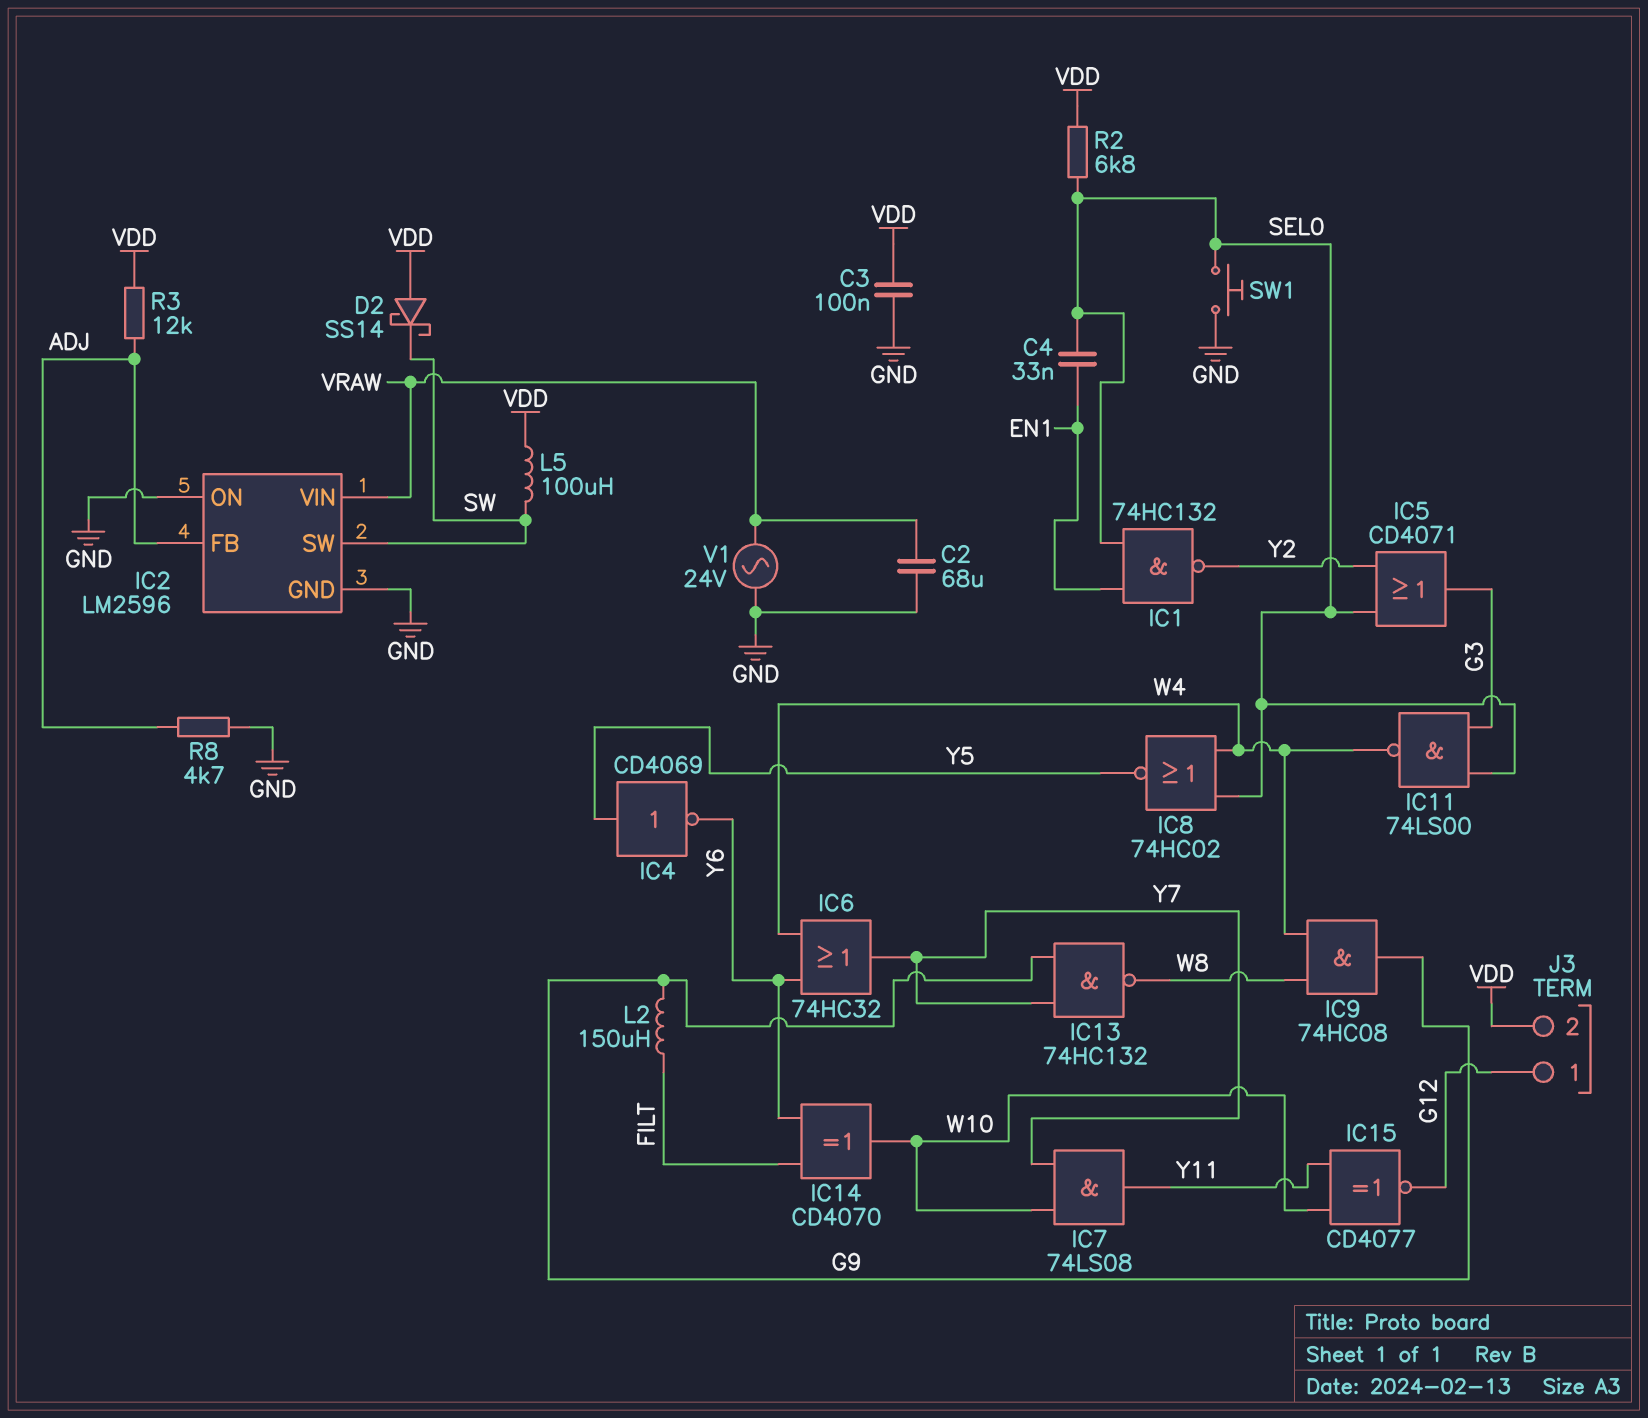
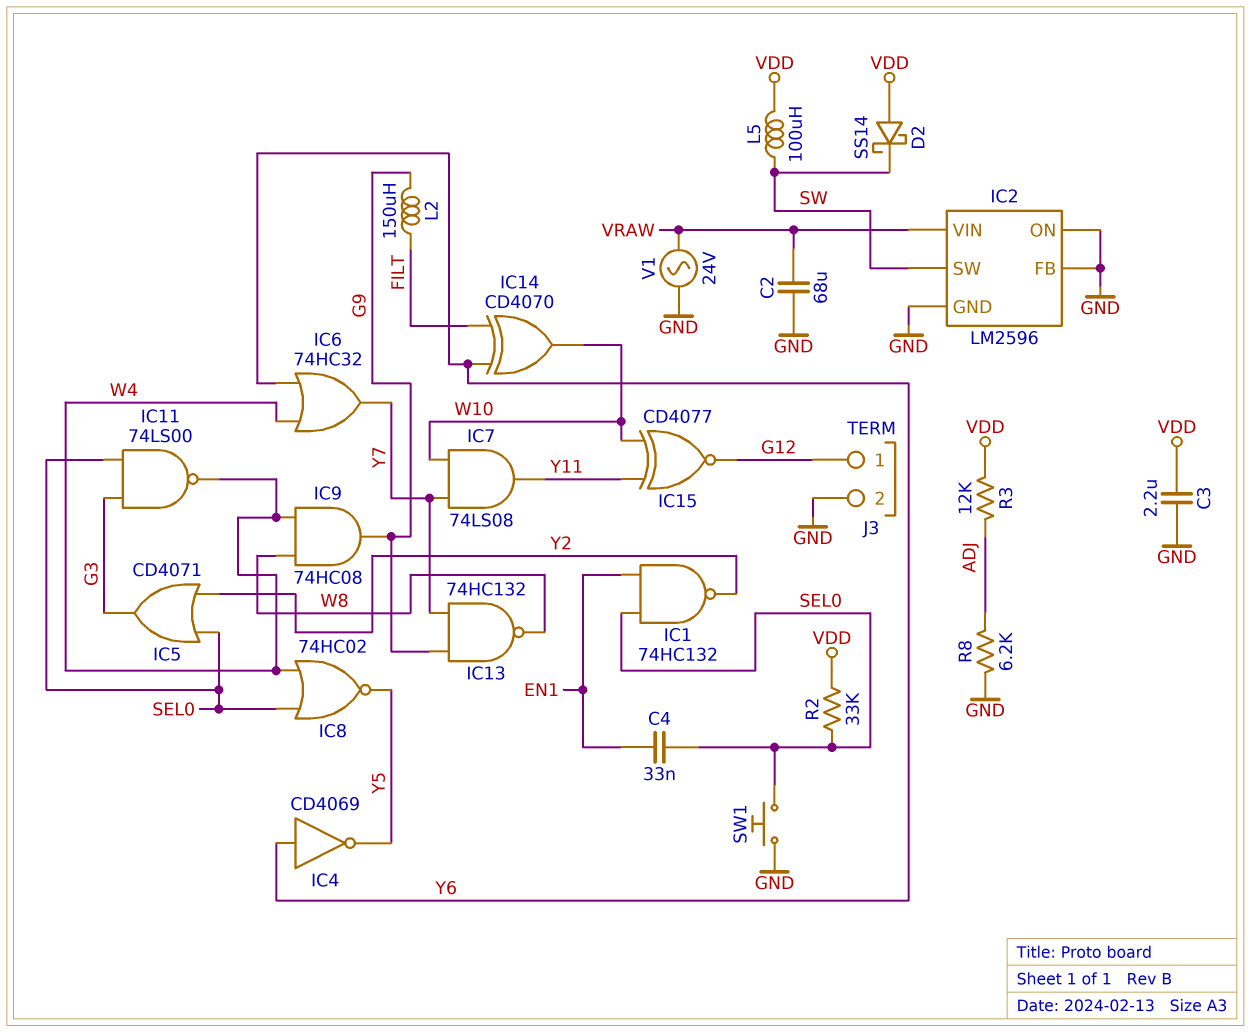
C3: 100nF (GND, VDD) -> 2.2uF (GND, VDD)
IC2 pin FB: ADJ -> GND
IC4: NOT CD4069 (in Y5, out Y6) -> NOT CD4069 (in Y6, out Y5)
J3 pin 2: VDD -> GND
R2: 6.8k (SEL0, VDD) -> 33k (SEL0, VDD)
R8: 4.7k (ADJ, GND) -> 6.2k (ADJ, GND)

